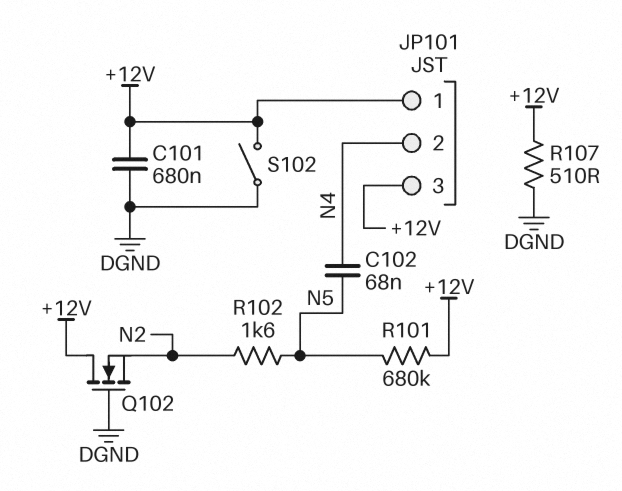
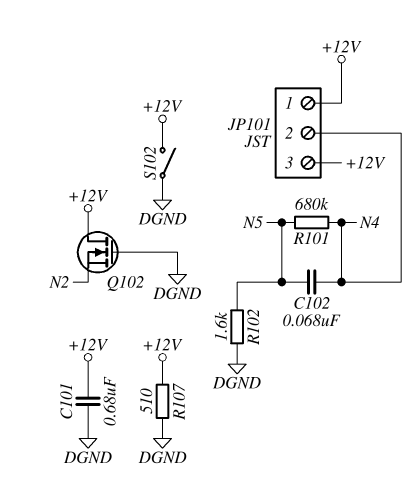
R101: 680k (+12V, N5) -> 680k (N4, N5)
R102: 1.6k (N2, N5) -> 1.6k (DGND, N5)

